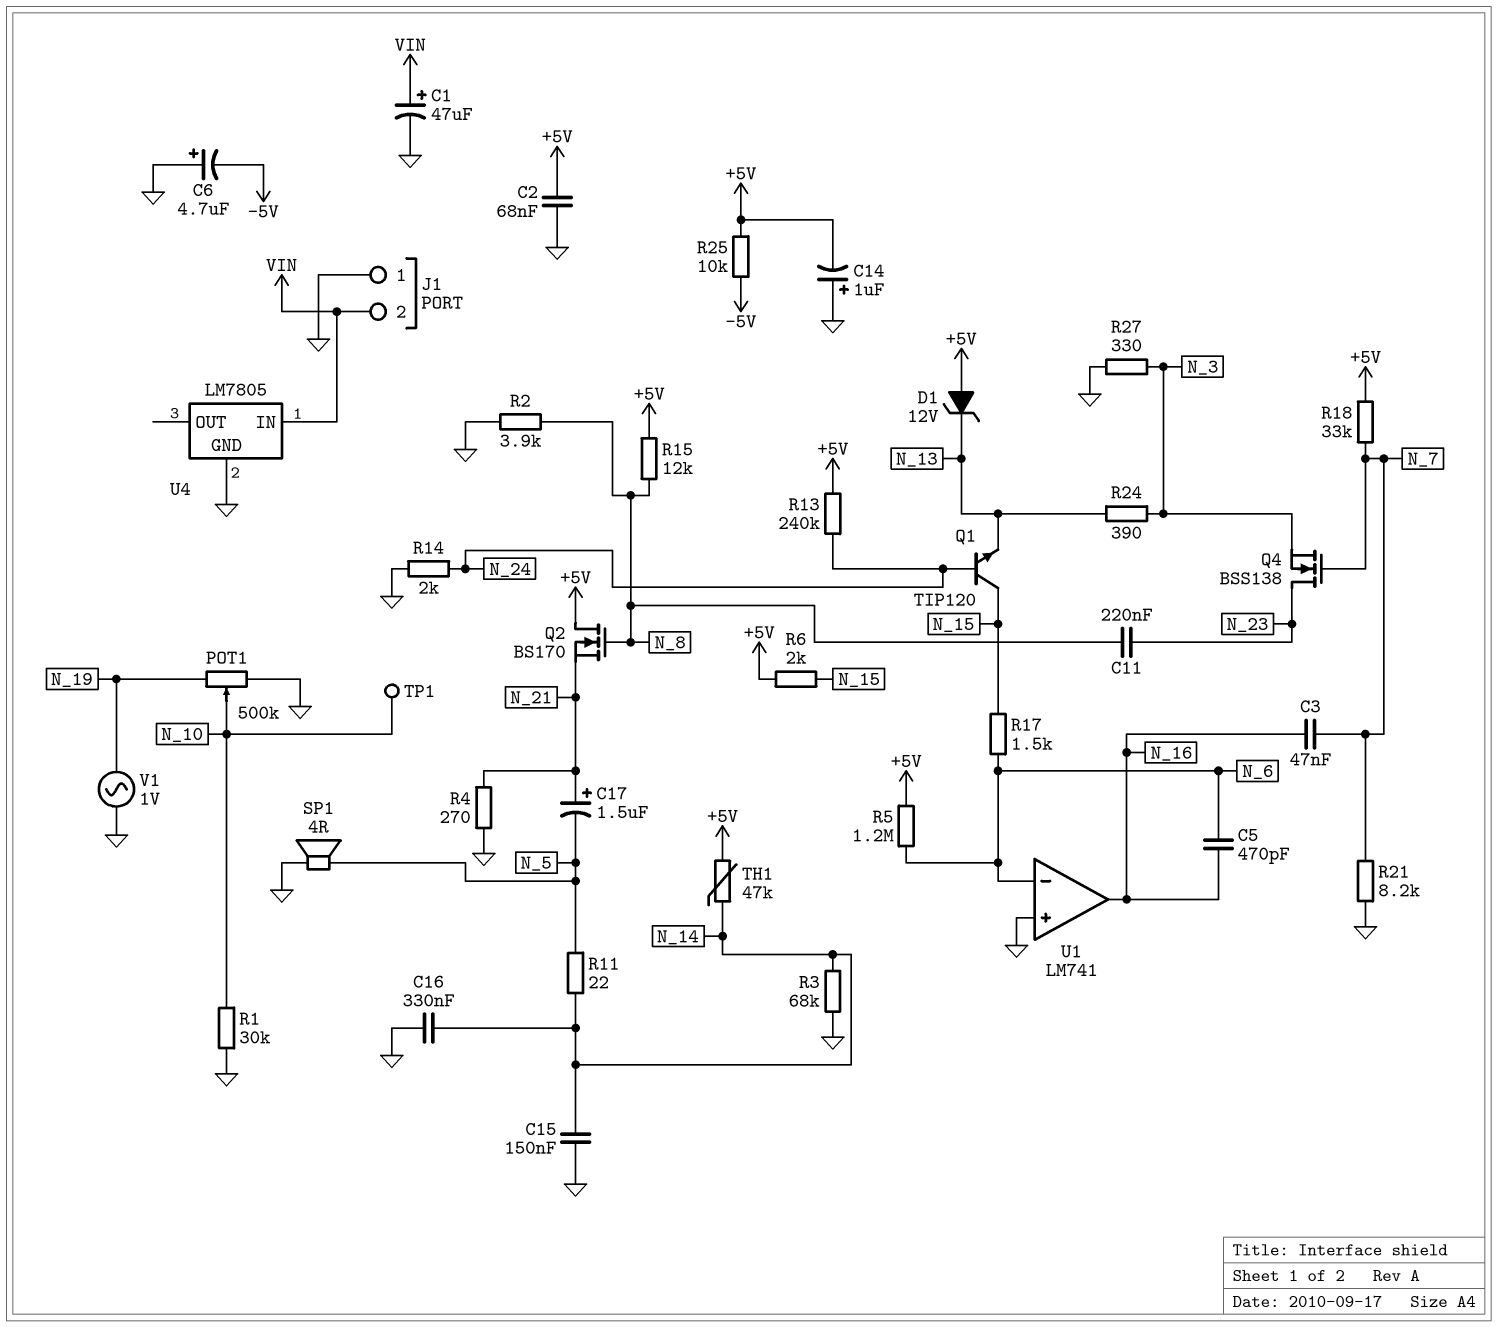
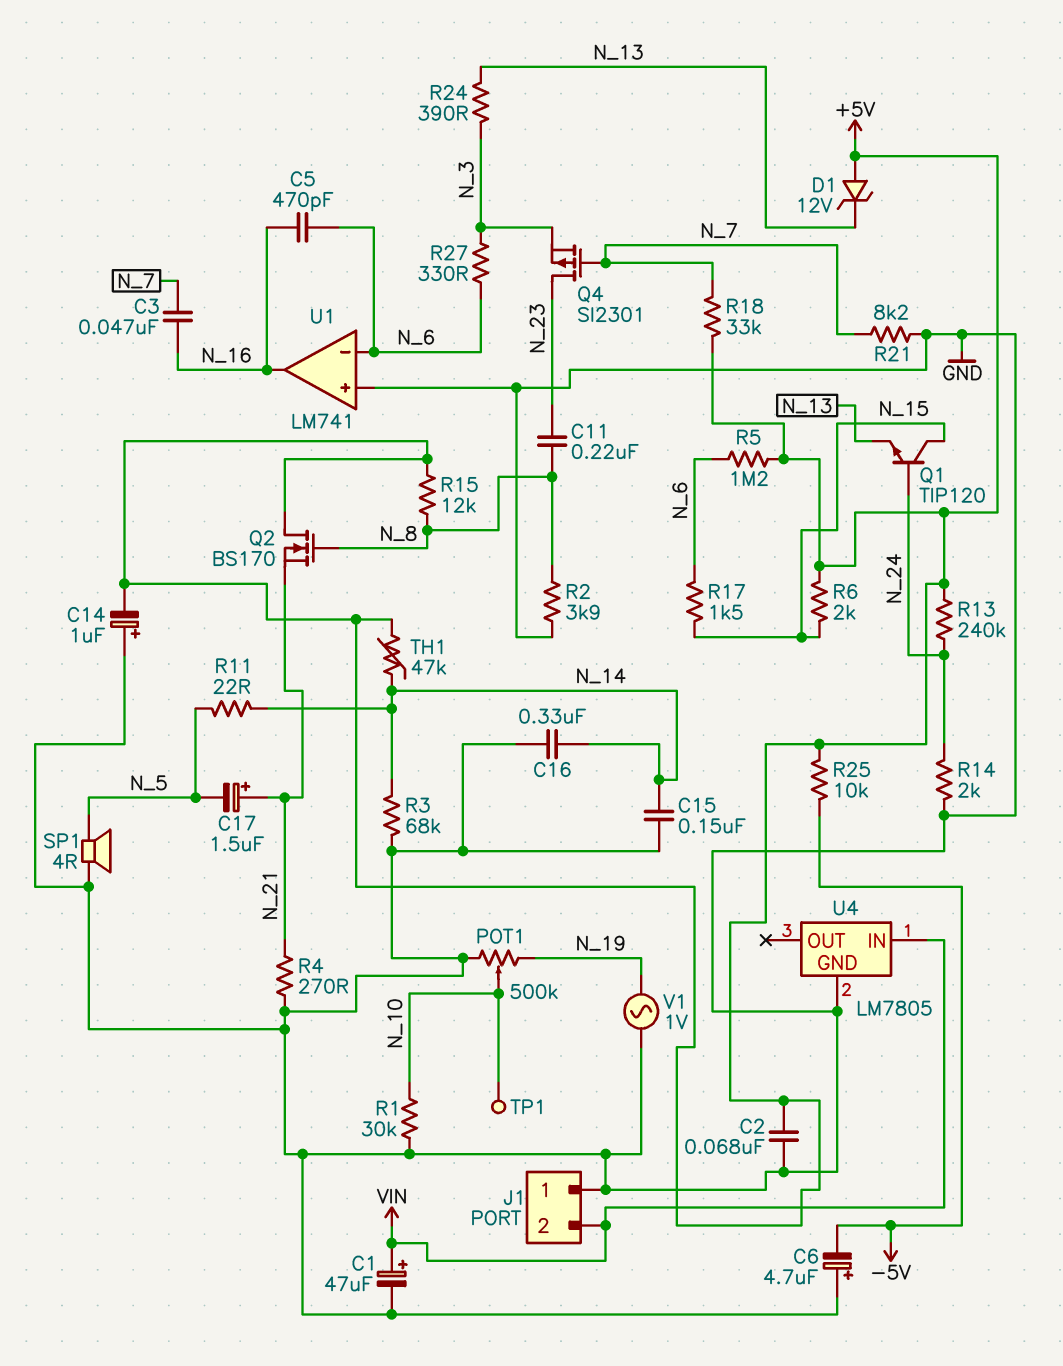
Q4: NMOS BSS138 (G N_7, D N_23, S N_3) -> PMOS SI2301 (G N_7, D N_23, S N_3)
R27: 330 (GND, N_3) -> 330 (N_3, N_6)

